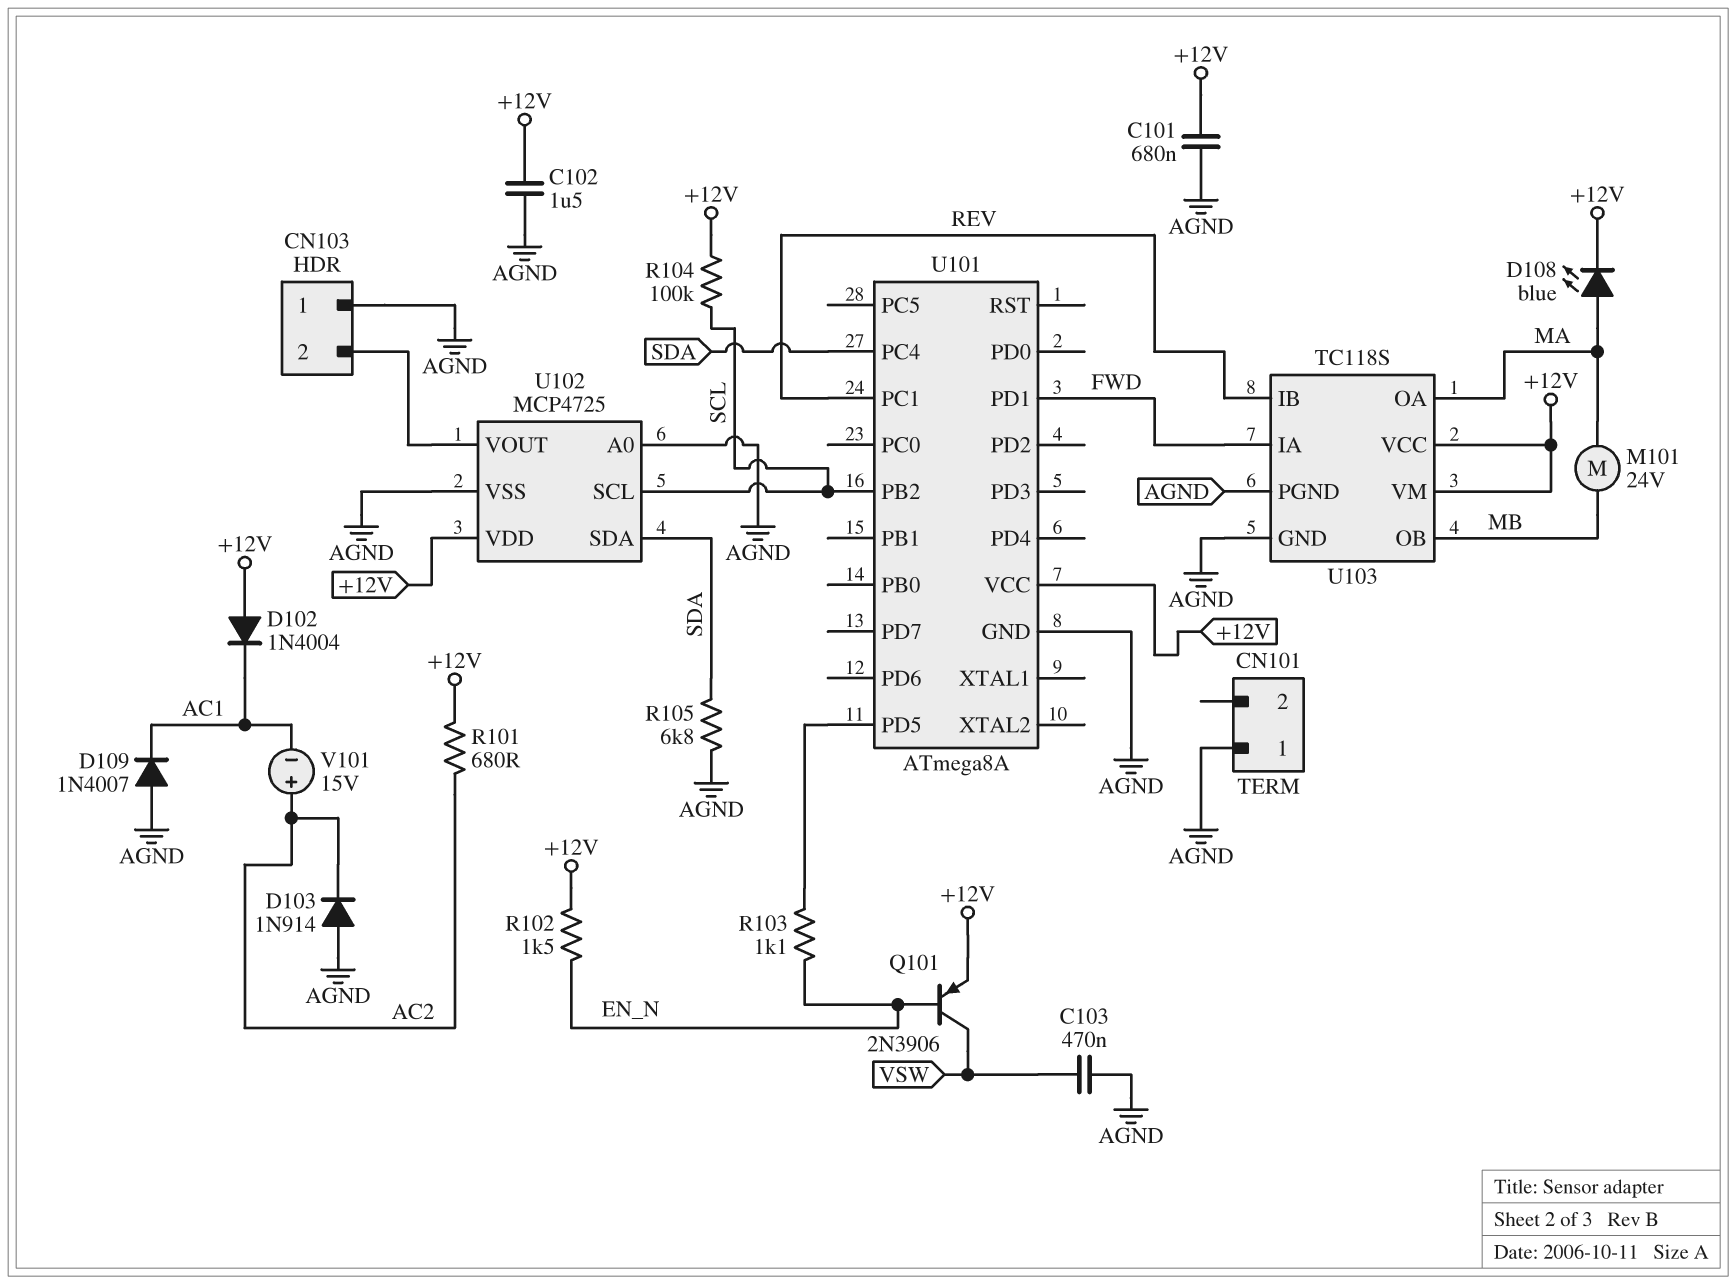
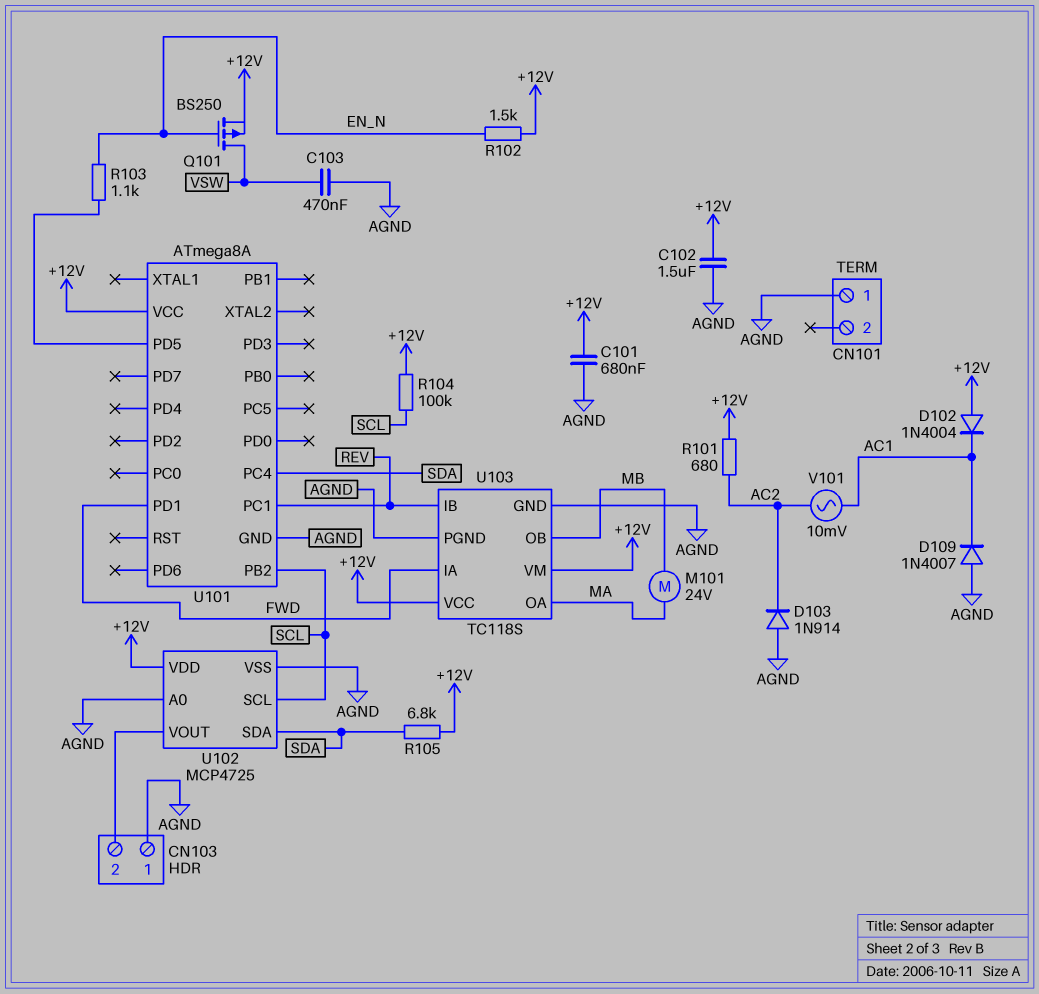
D108: LED blue (A MA, K +12V) -> none
Q101: PNP 2N3906 (B EN_N, C VSW, E +12V) -> PMOS BS250 (G EN_N, D VSW, S +12V)
R105: 6.8k (AGND, SDA) -> 6.8k (+12V, SDA)
V101: 15V (plus AC2, minus AC1) -> AC 10mV (AC1, AC2)

